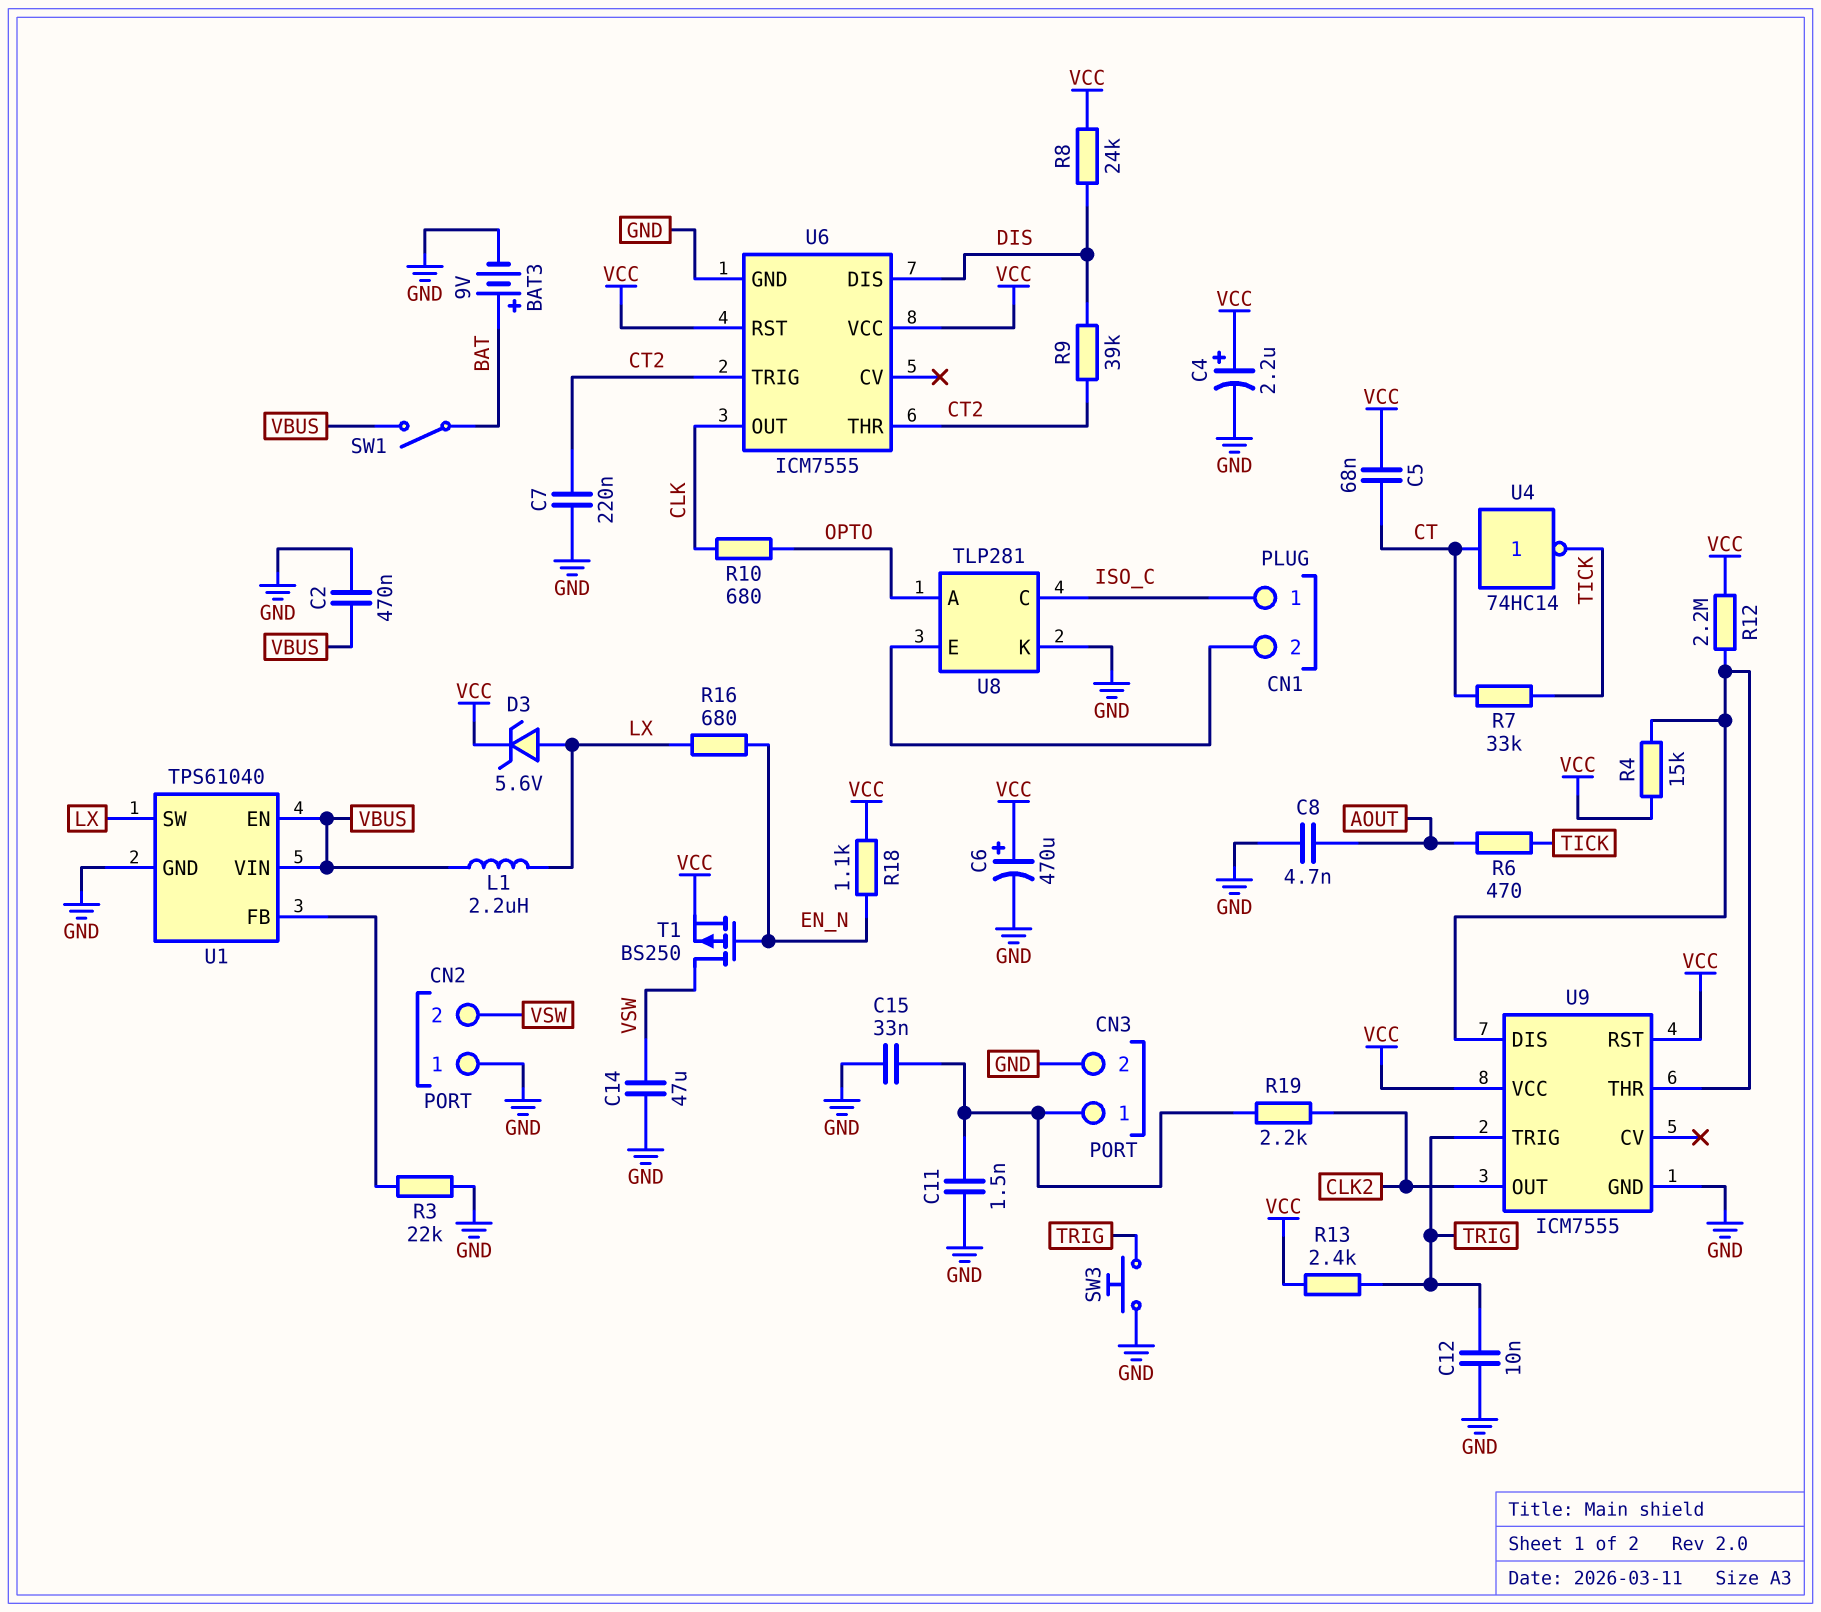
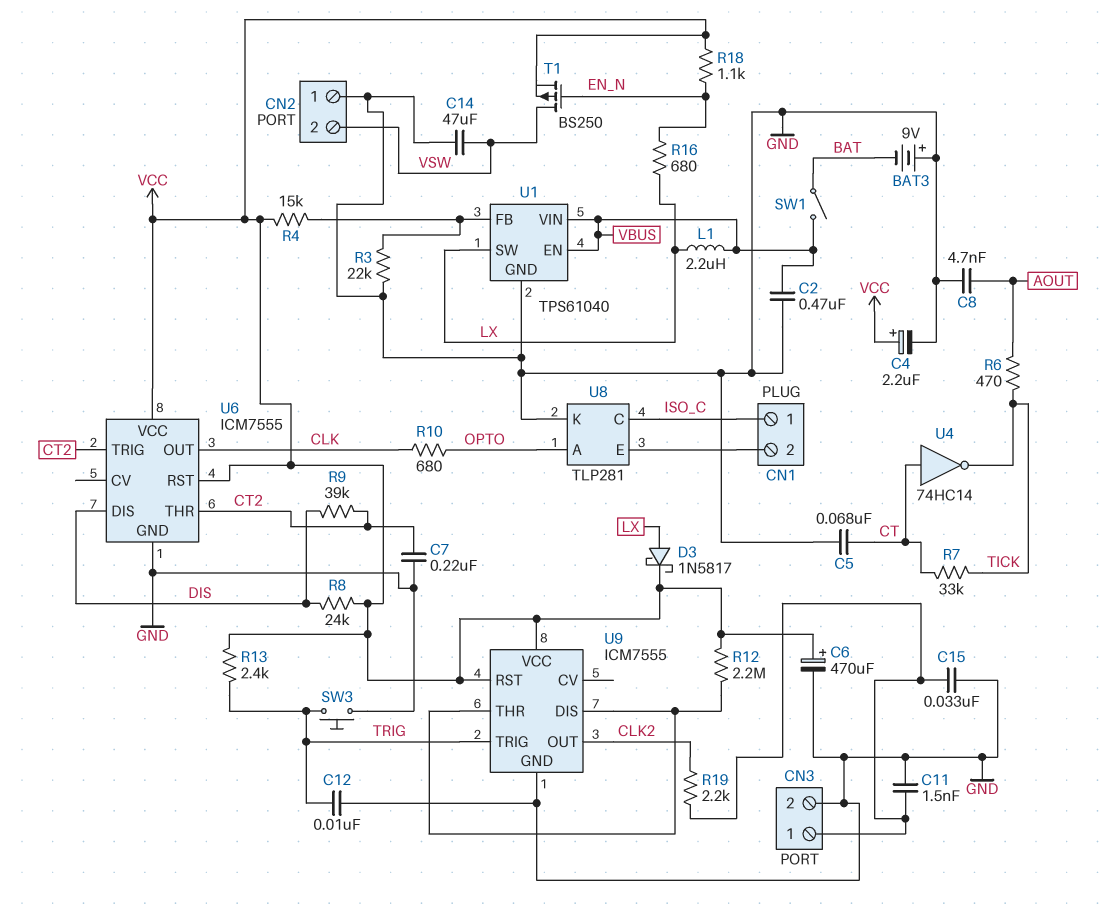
BAT3: 9V (plus BAT, minus GND) -> 9V (plus GND, minus BAT)
C5: 68nF (CT, VCC) -> 68nF (CT, GND)
D3: zener 5.6V (A LX, K VCC) -> schottky 1N5817 (A LX, K VCC)
R4: 15k (U9/DIS, VCC) -> 15k (U1/FB, VCC)

